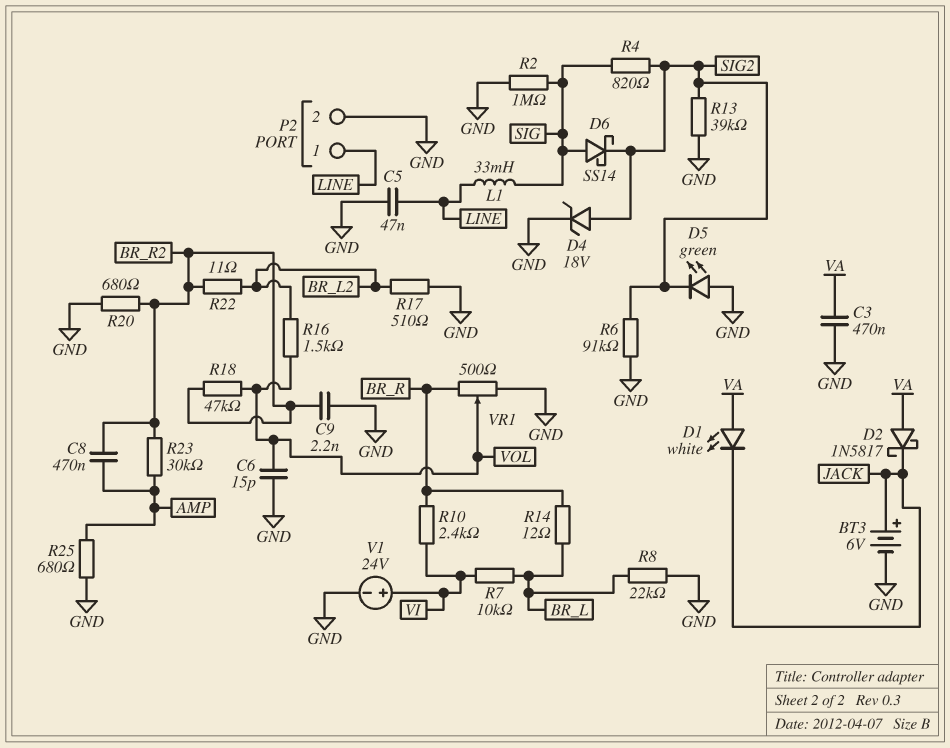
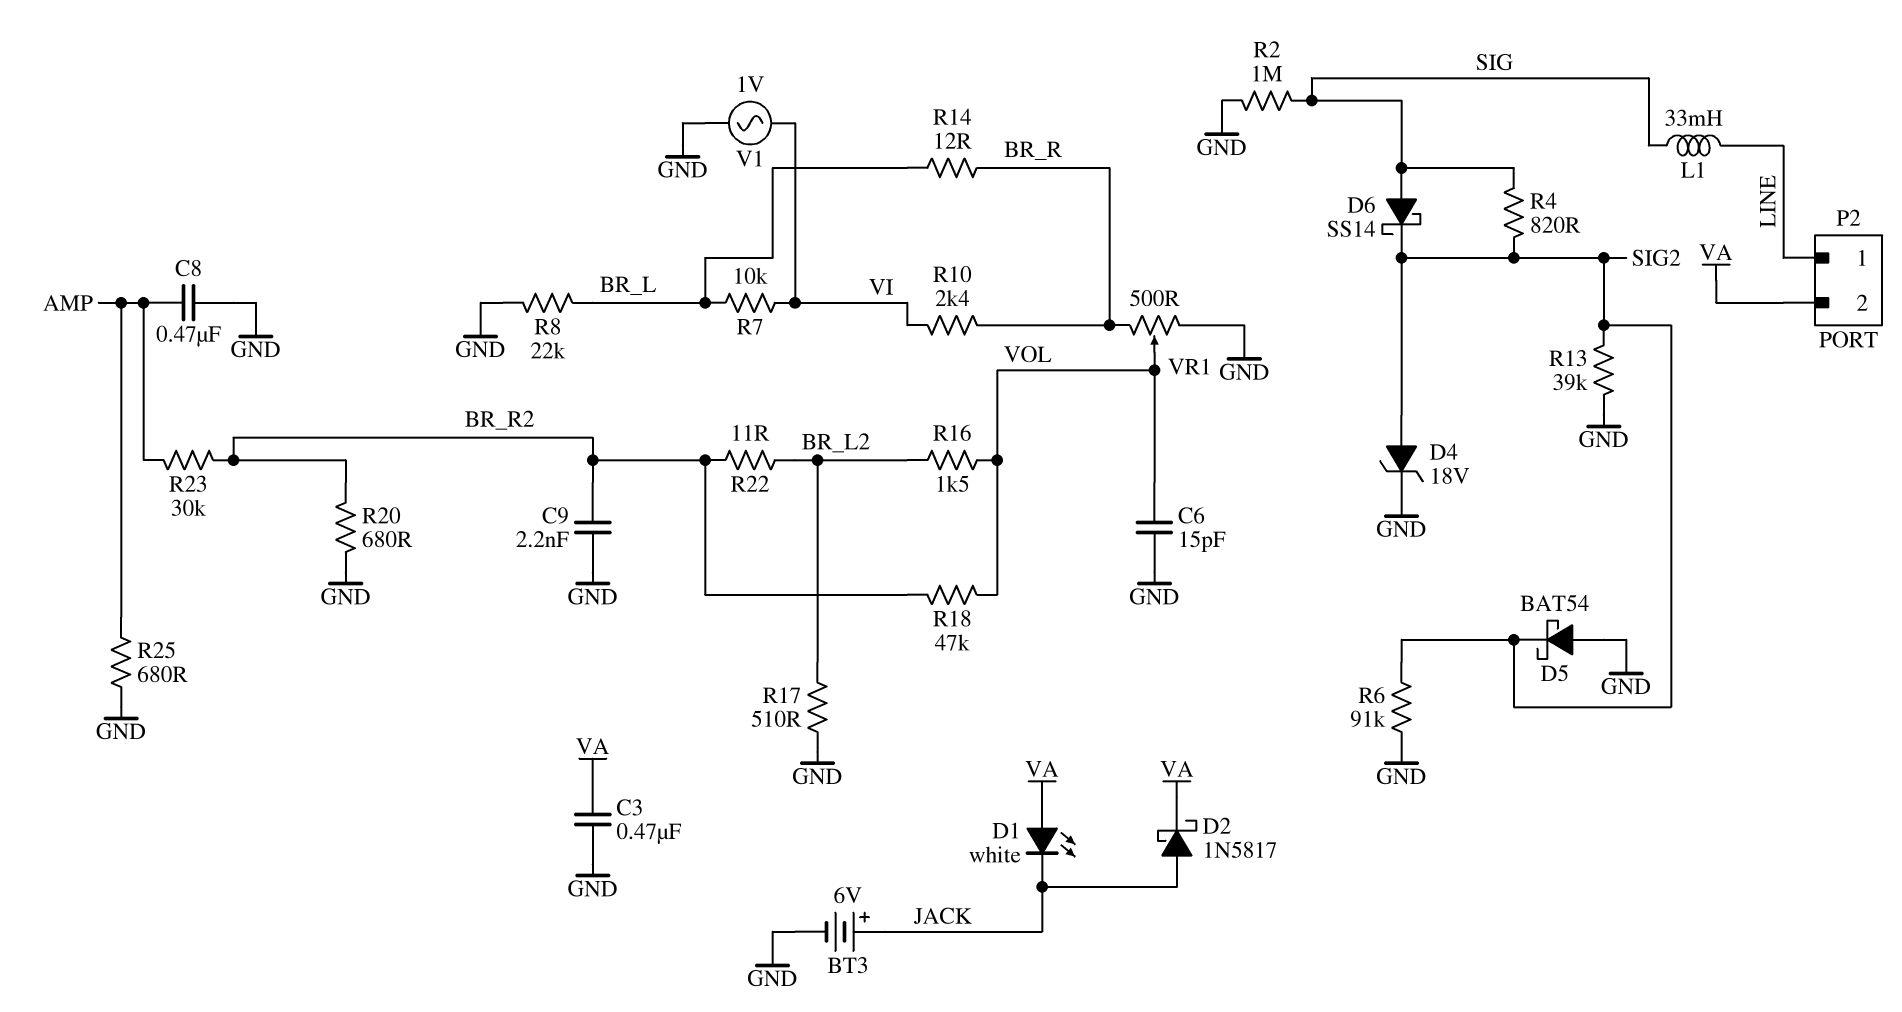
C5: 47nF (GND, LINE) -> none
C8: 470nF (AMP, BR_R2) -> 470nF (AMP, GND)
D2: schottky 1N5817 (A VA, K JACK) -> schottky 1N5817 (A JACK, K VA)
D5: LED green (A GND, K SIG2) -> schottky BAT54 (A GND, K SIG2)
P2 pin 2: GND -> VA
V1: 24V (plus VI, minus GND) -> AC 1V (GND, VI)

